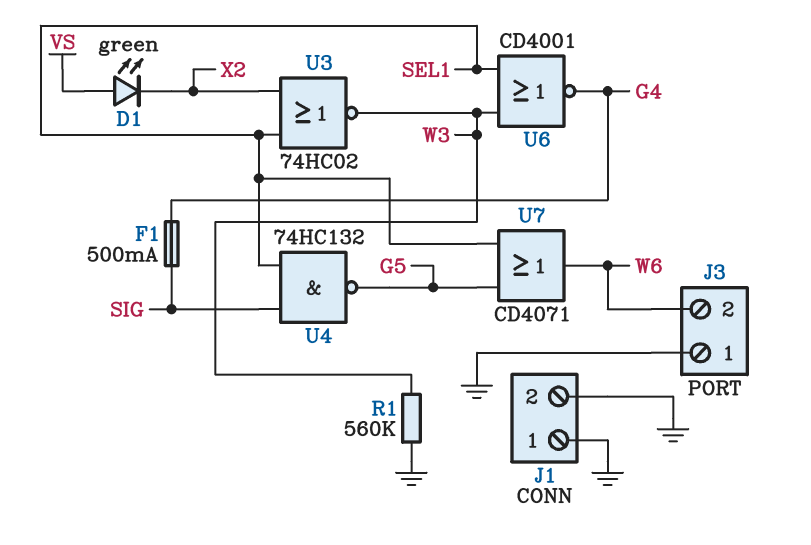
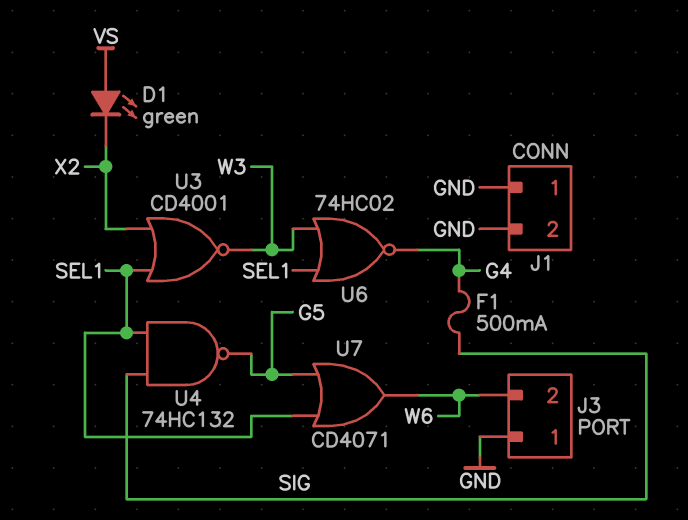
R1: 560k (GND, W3) -> none
U3: NOR 74HC02 (in SEL1, in X2, out W3) -> NOR CD4001 (in SEL1, in X2, out W3)
U6: NOR CD4001 (in SEL1, in W3, out G4) -> NOR 74HC02 (in SEL1, in W3, out G4)

